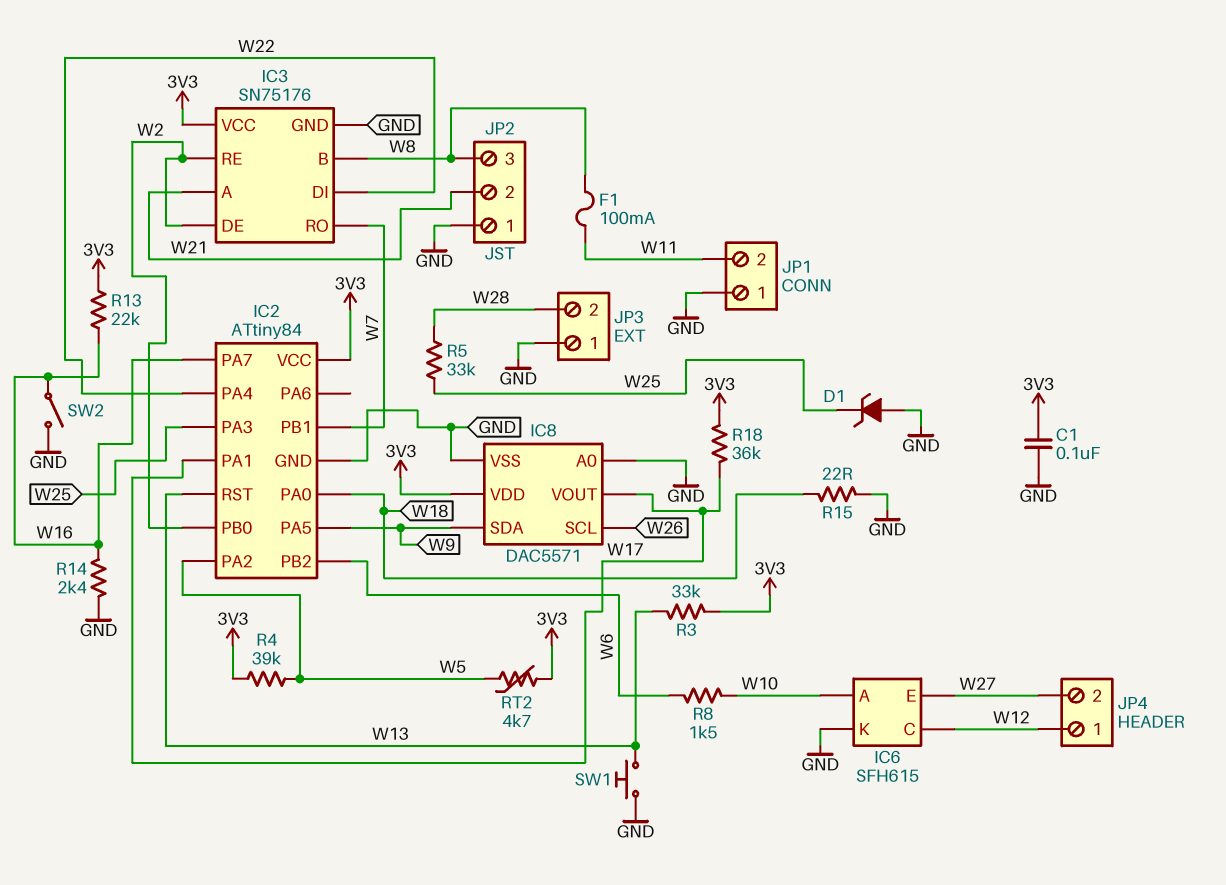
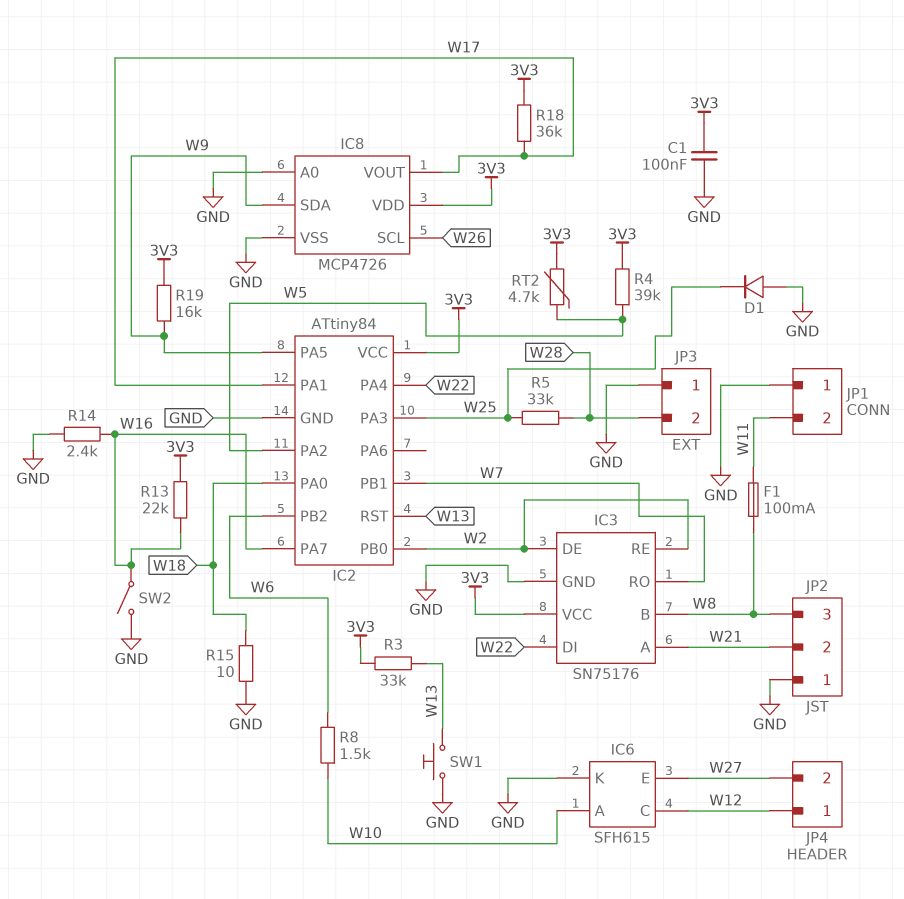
D1: zener (A GND, K W25) -> diode (A GND, K W25)
IC8: DAC5571 -> MCP4726
R15: 22 (GND, W18) -> 10 (GND, W18)
R19: none -> 16k (3V3, W9)

